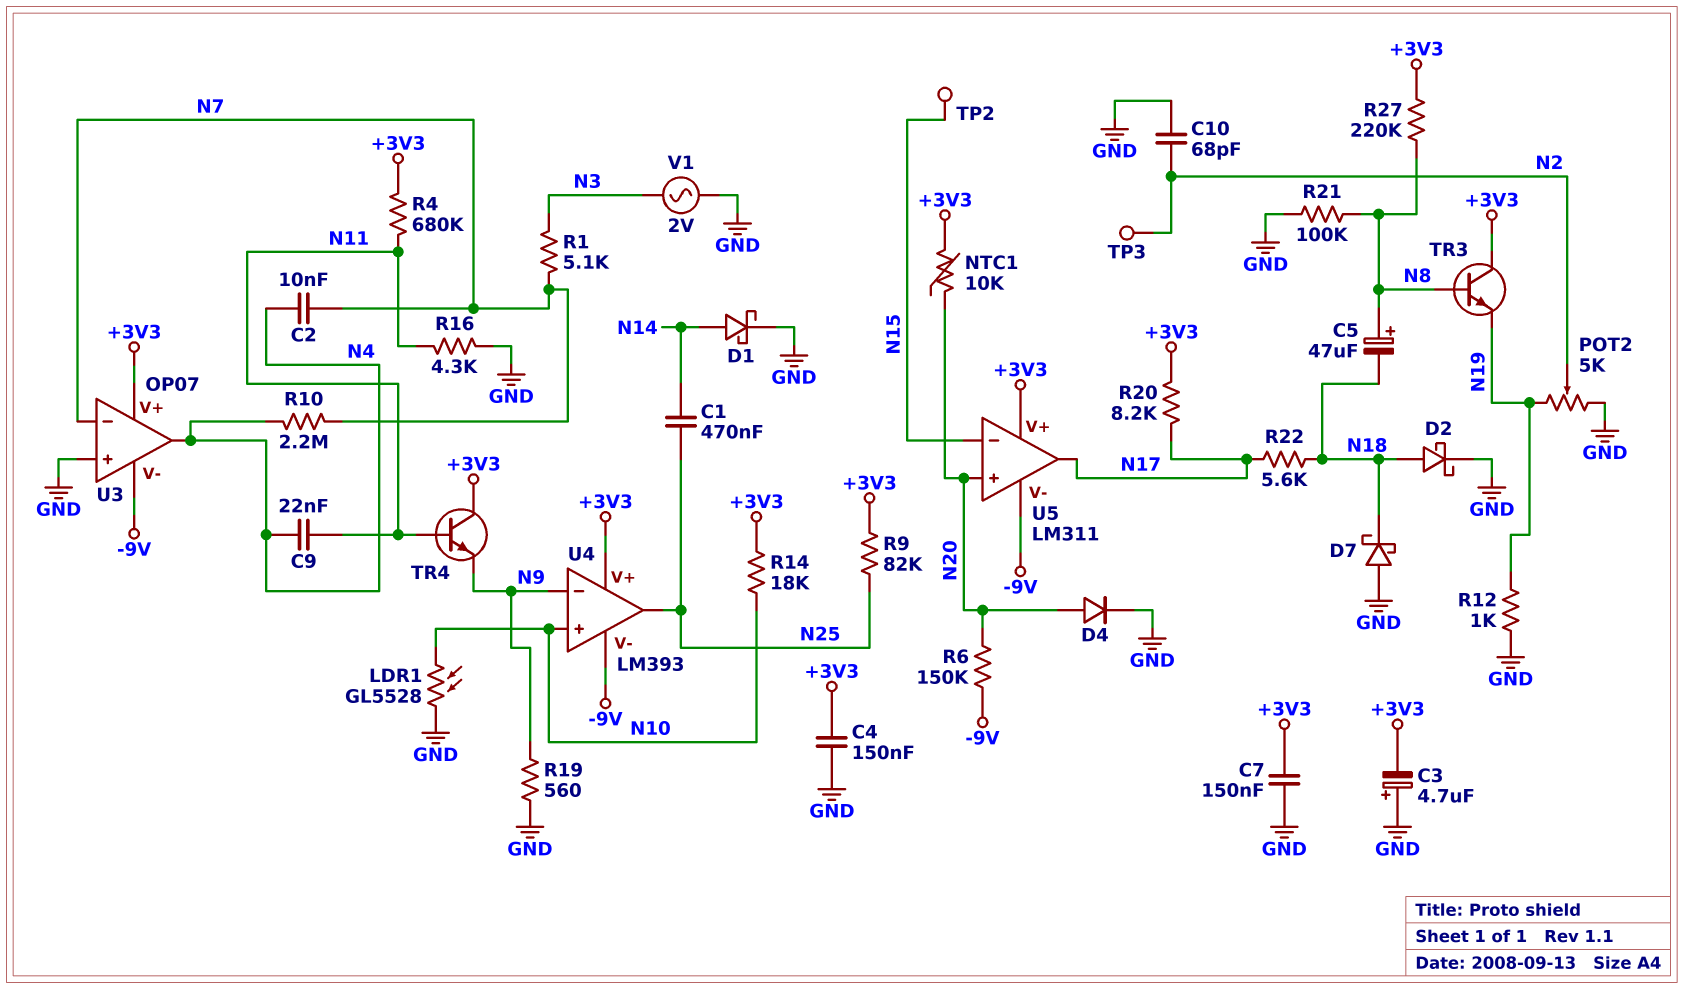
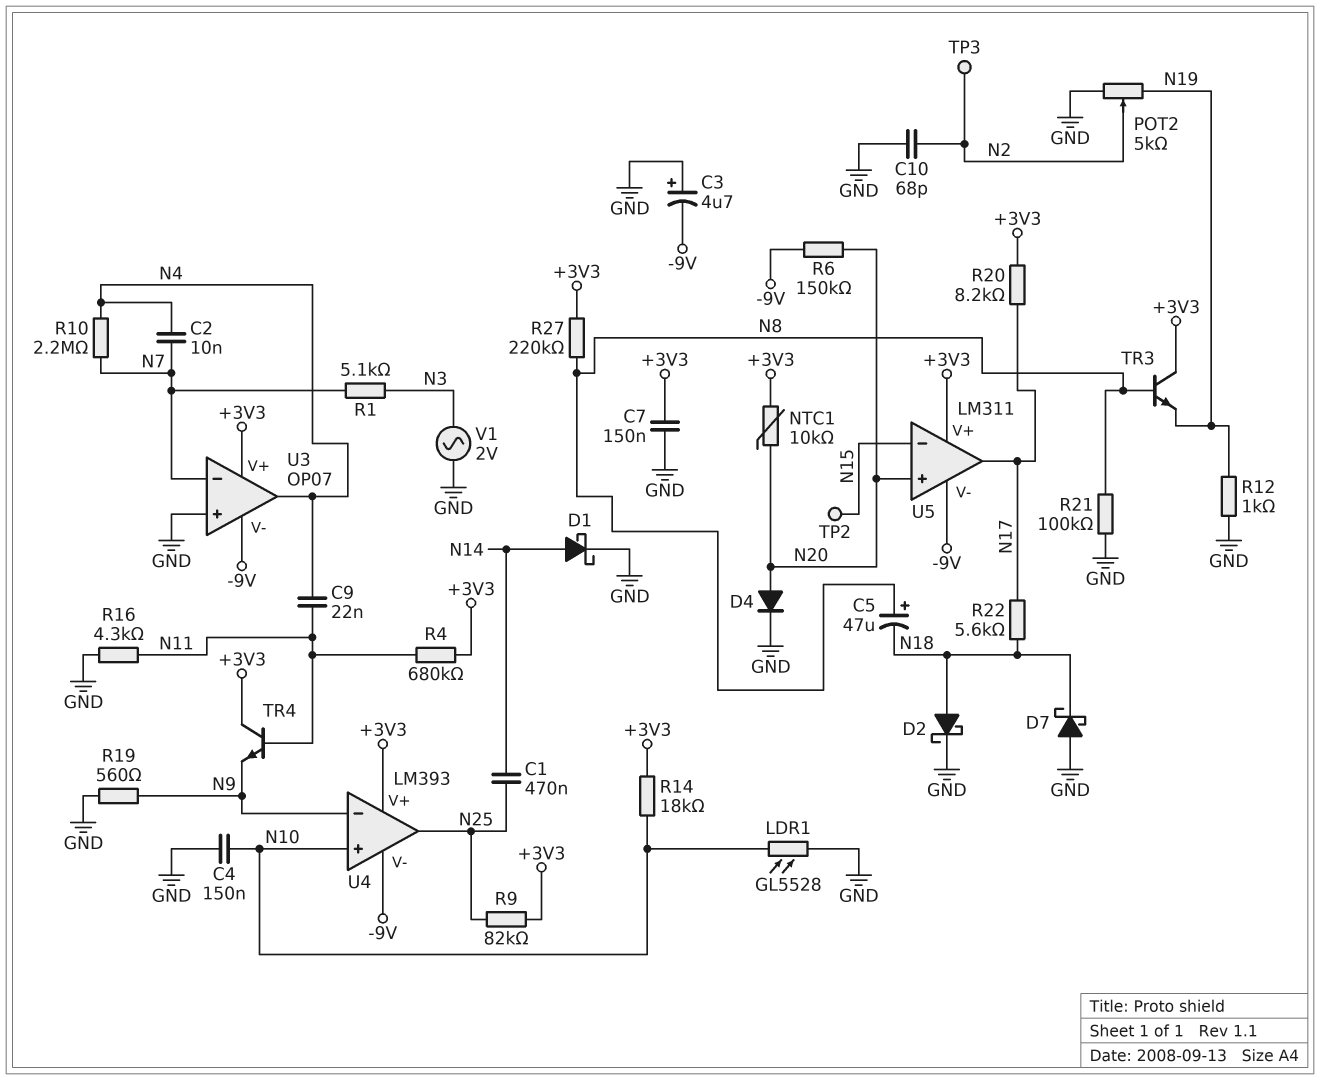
C3: 4.7uF (plus GND, minus +3V3) -> 4.7uF (plus GND, minus -9V)
C4: 150nF (+3V3, GND) -> 150nF (GND, N10)

